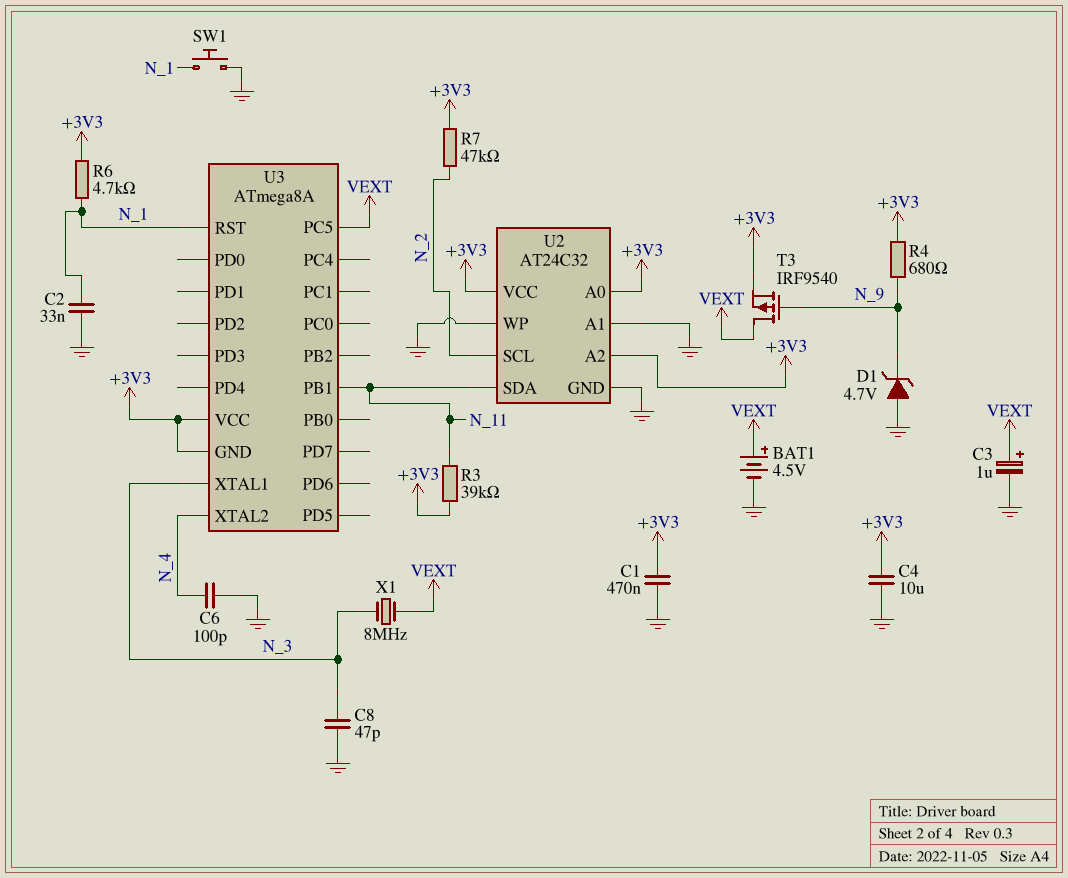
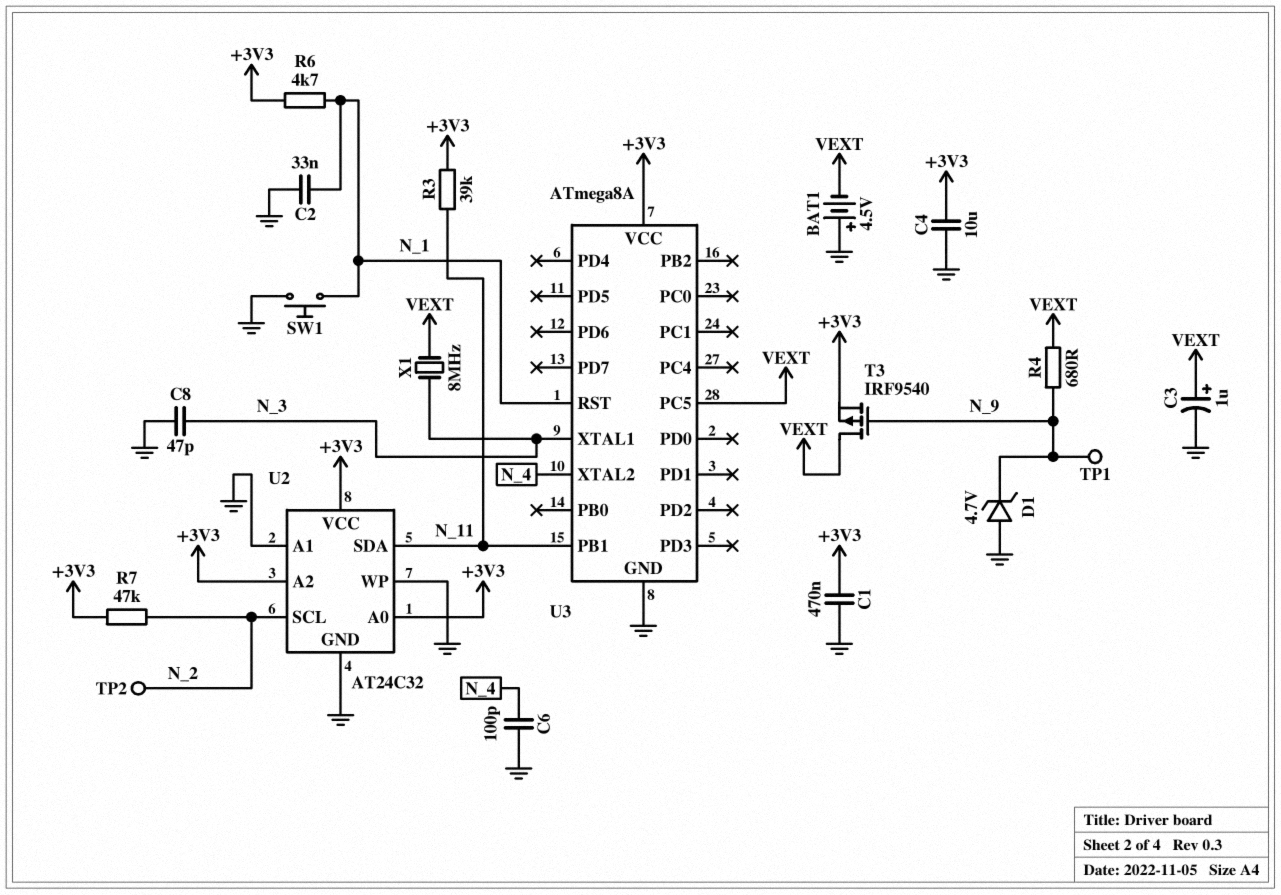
BAT1: 4.5V (plus VEXT, minus GND) -> 4.5V (plus GND, minus VEXT)
R4: 680 (+3V3, N_9) -> 680 (N_9, VEXT)
TP1: none -> test point (N_9)
TP2: none -> test point (N_2)
U3 pin GND: +3V3 -> GND

